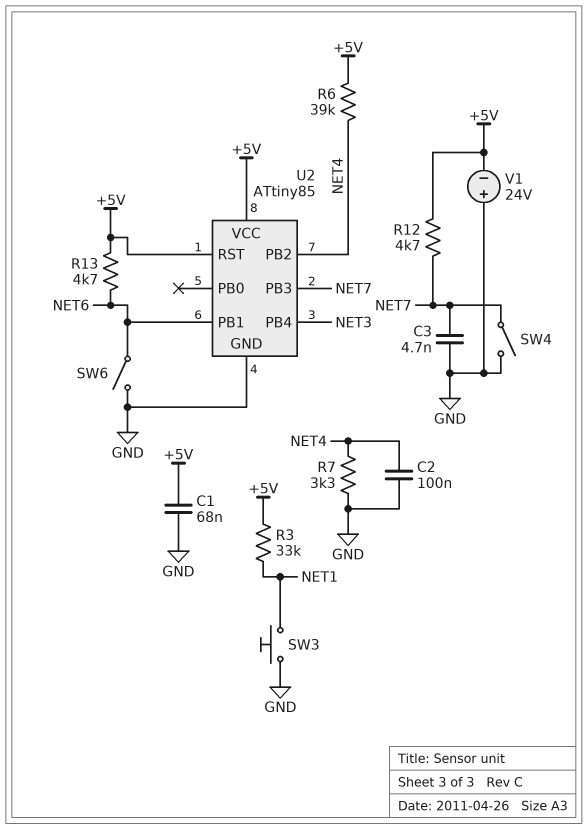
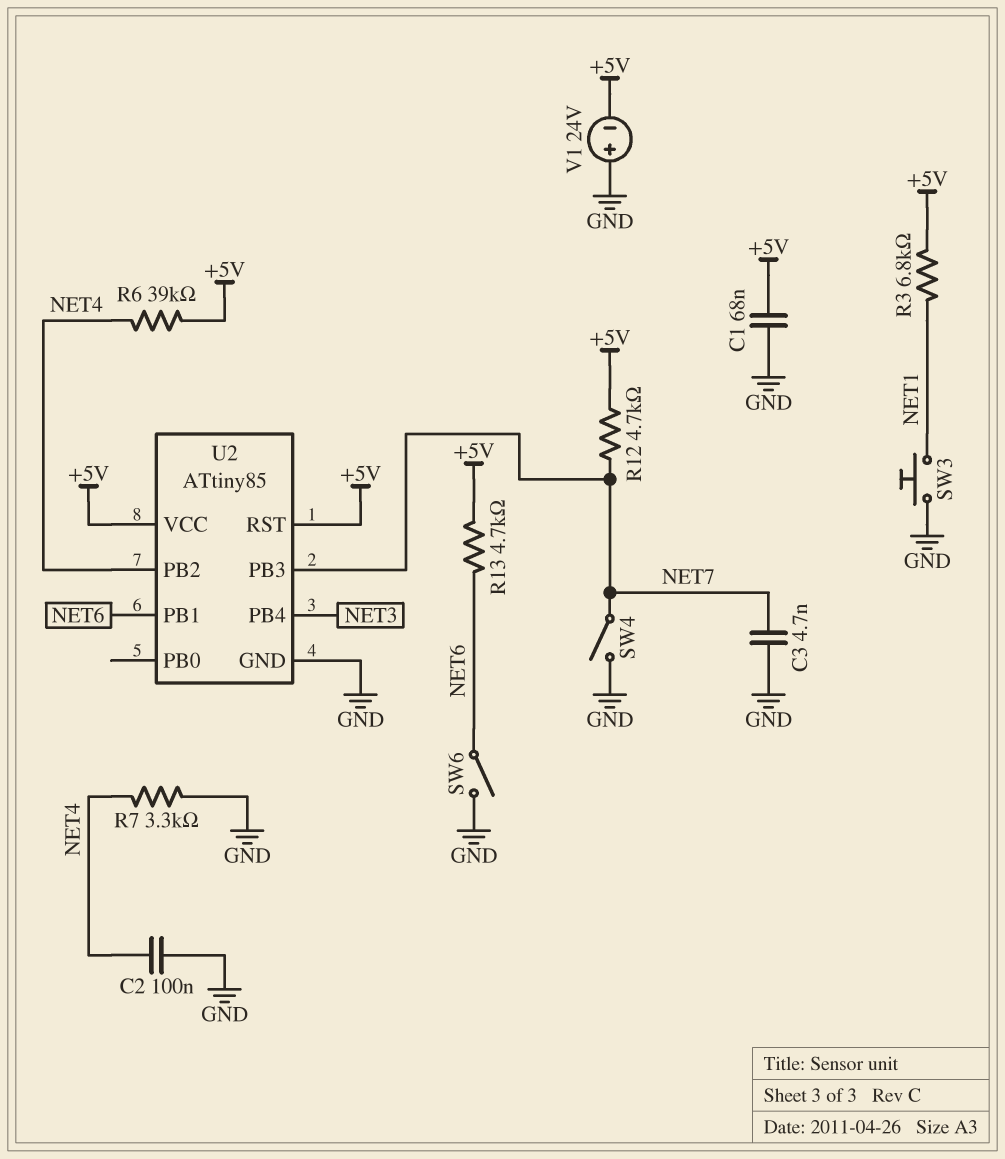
R3: 33k (+5V, NET1) -> 6.8k (+5V, NET1)

